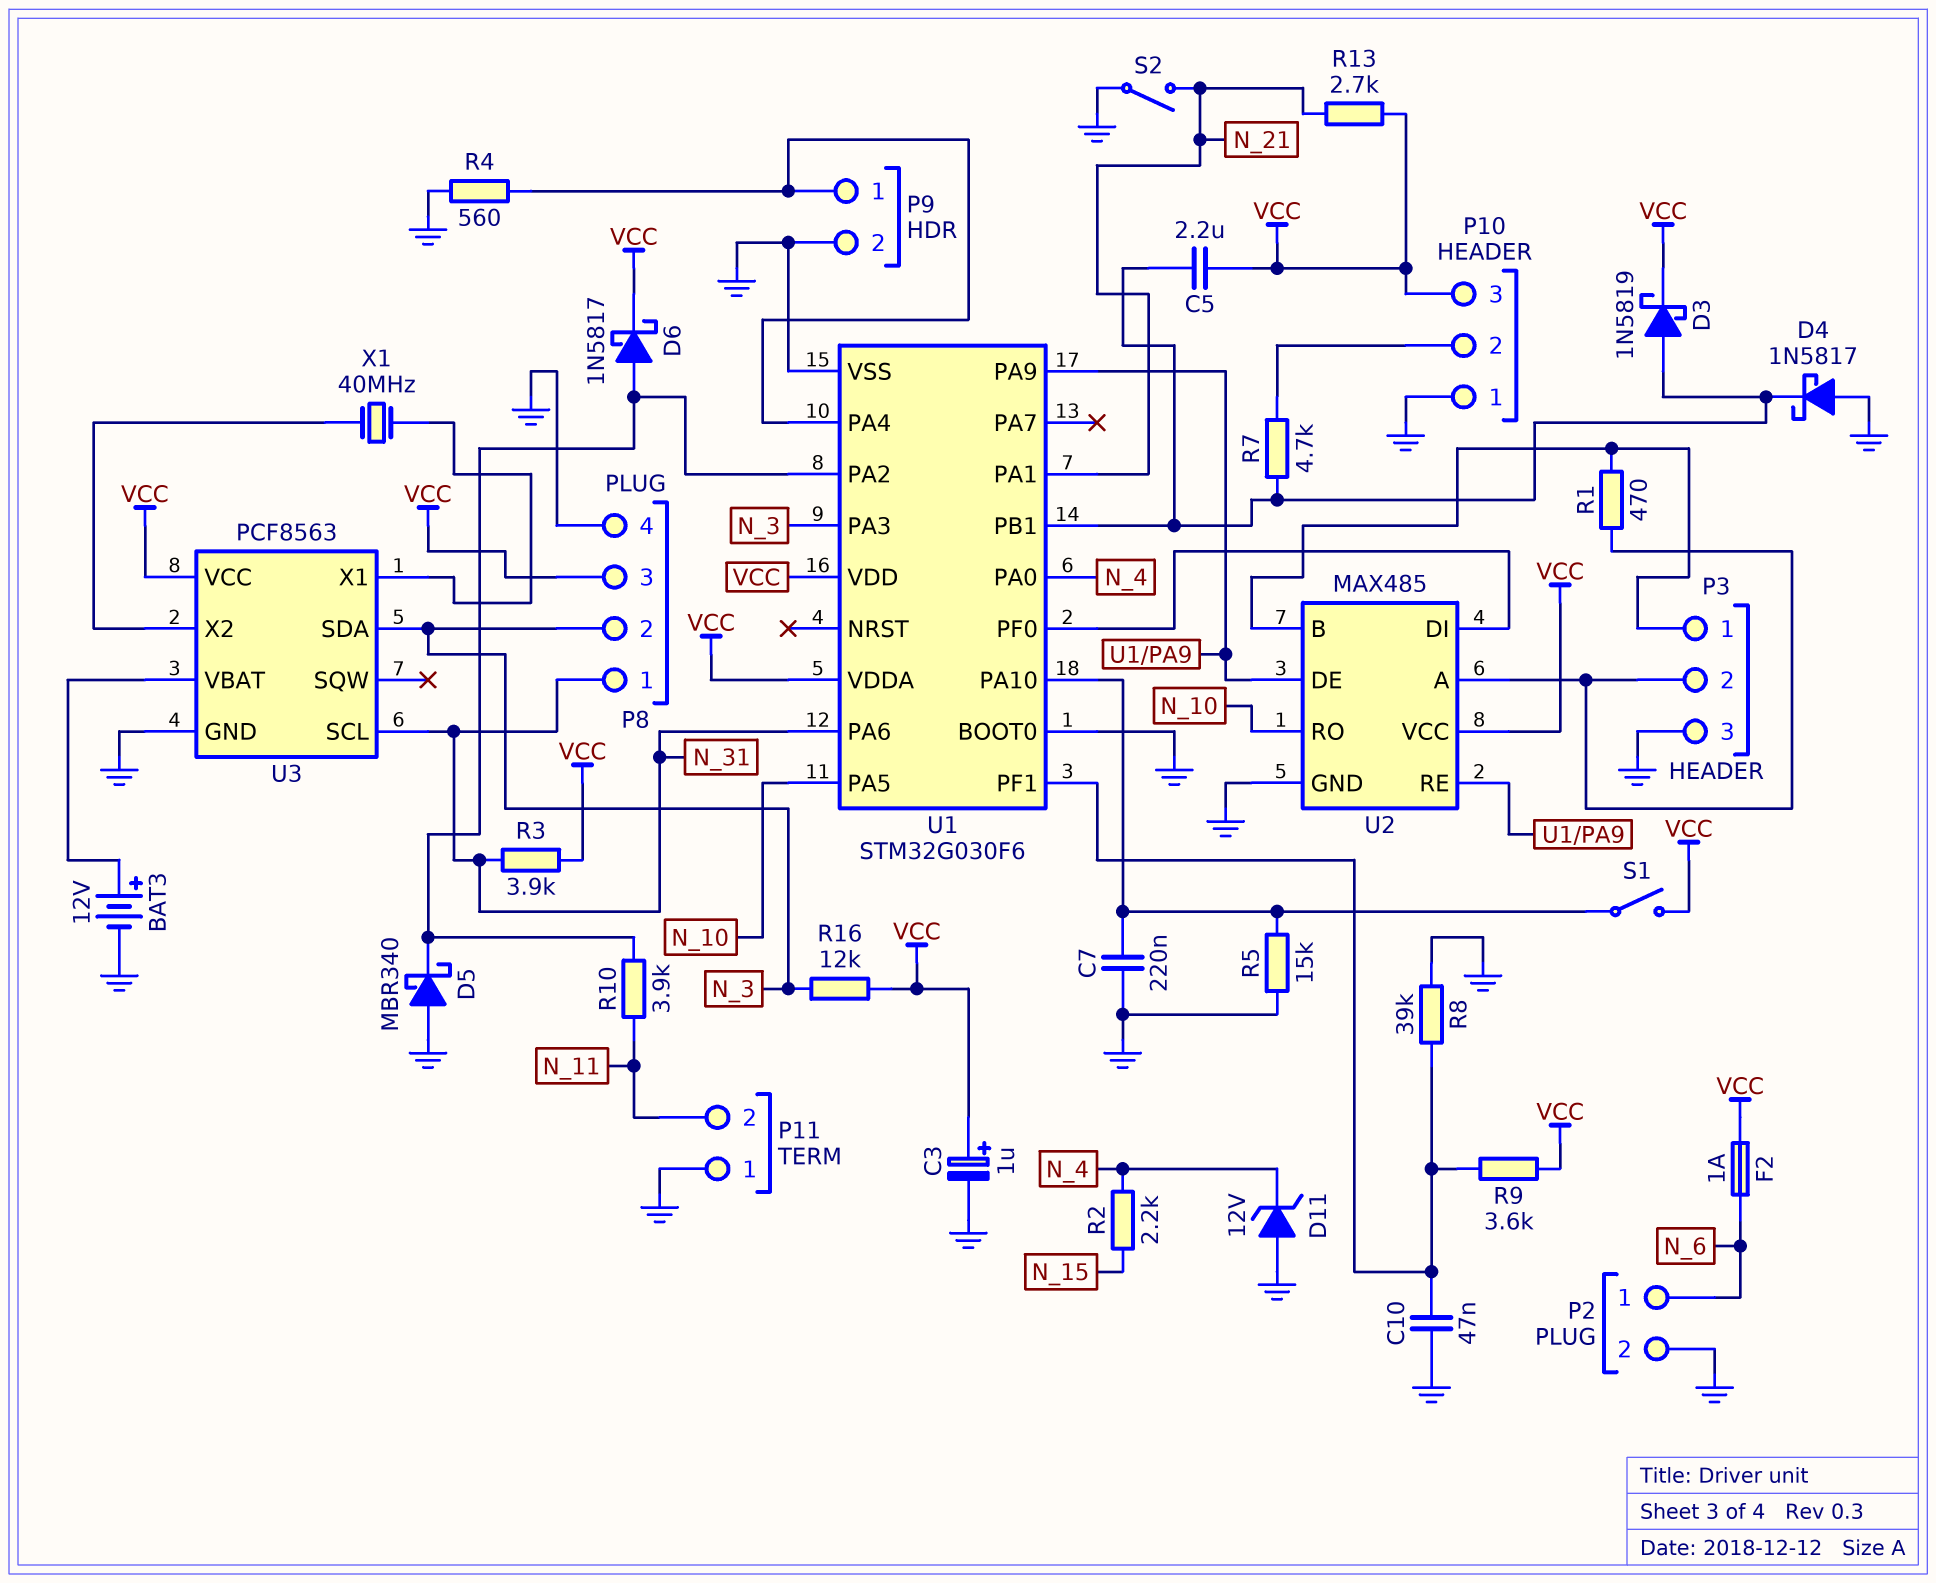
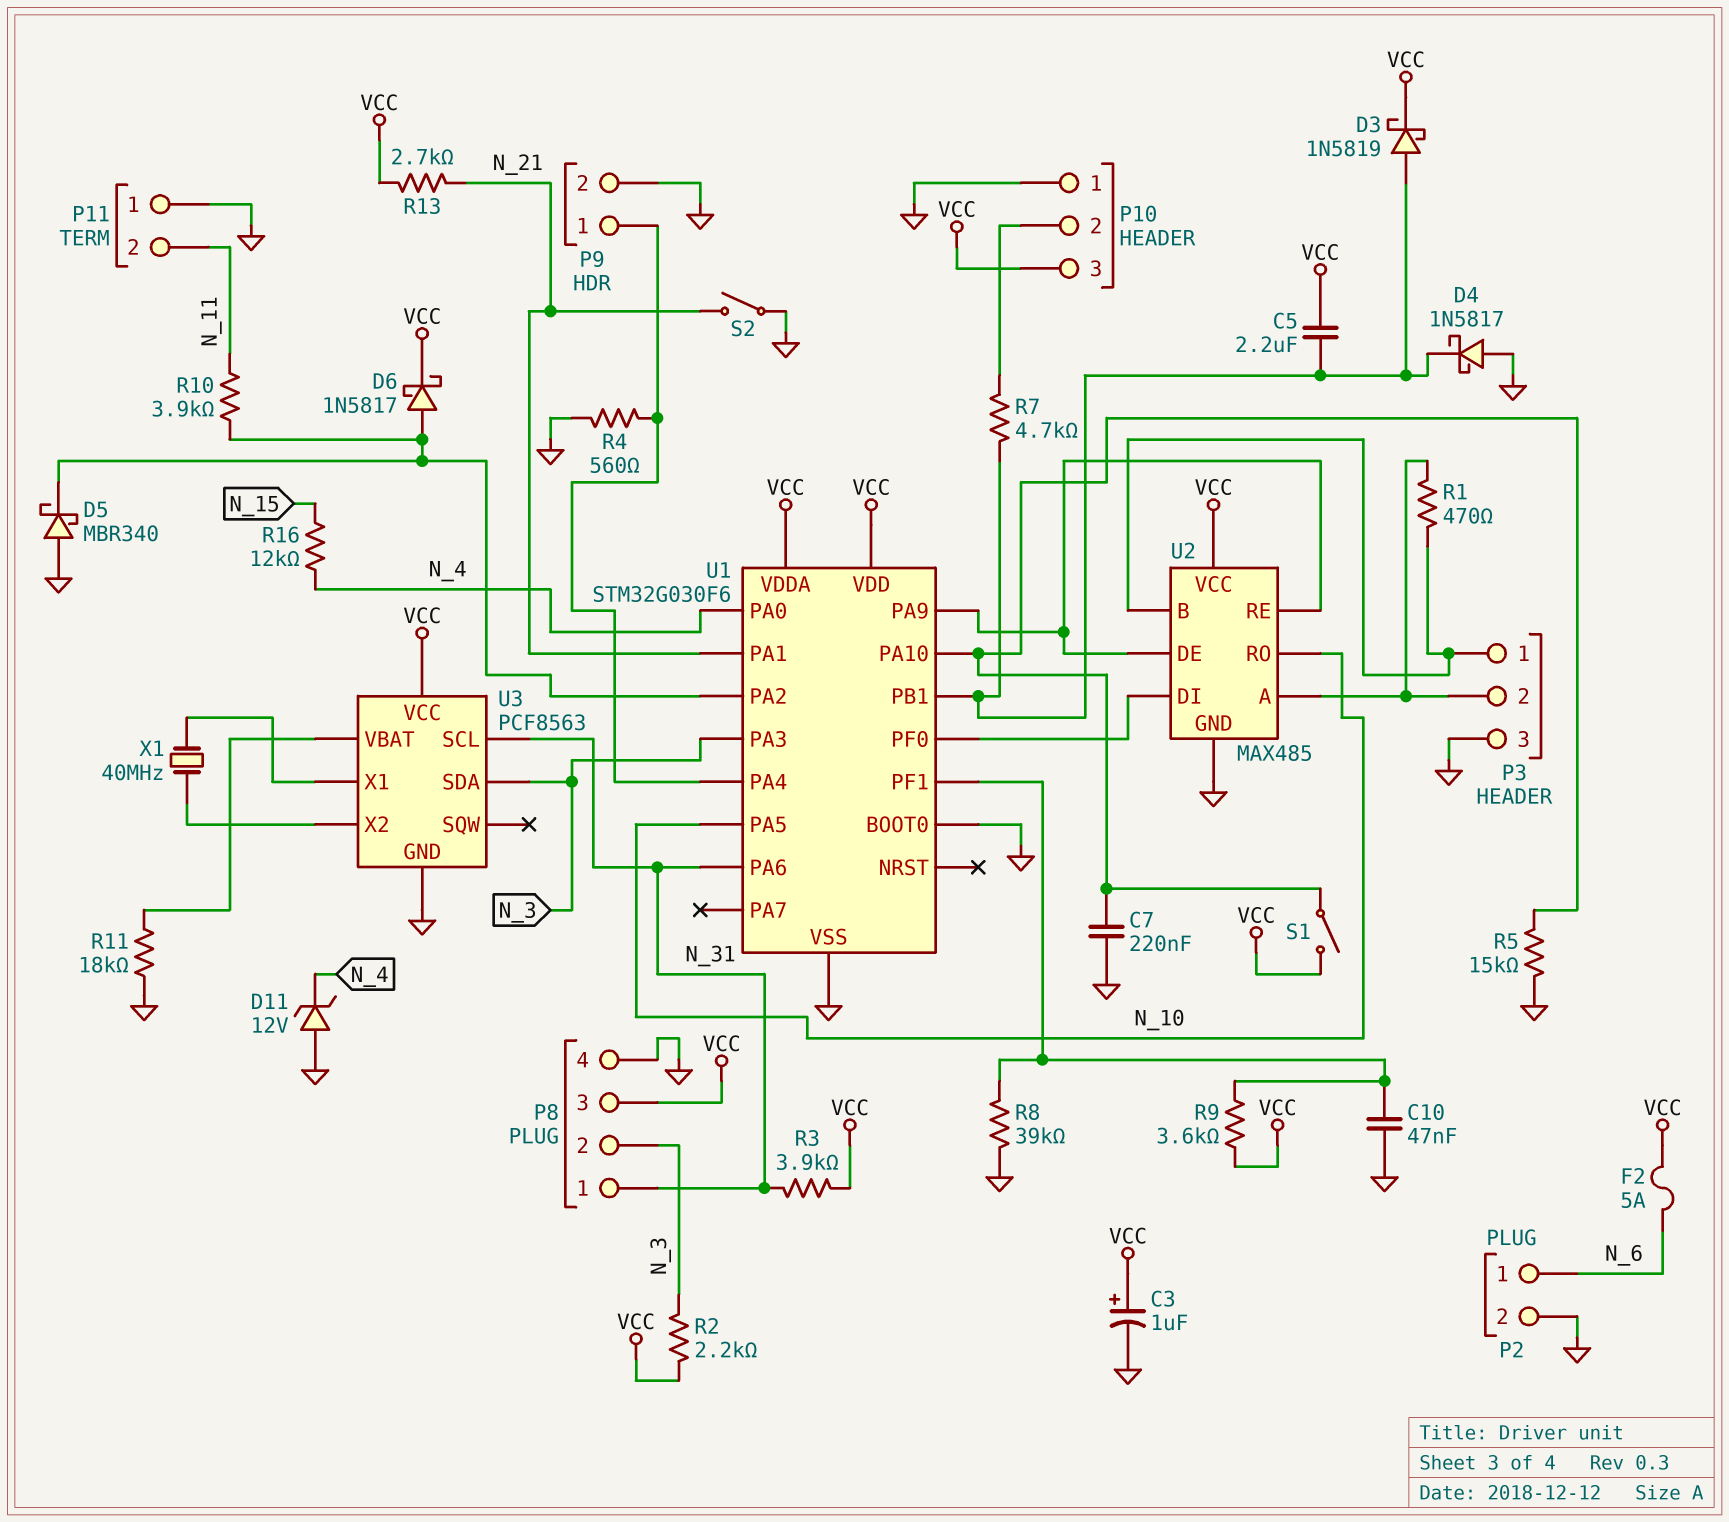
BAT3: 12V (plus U3/VBAT, minus GND) -> none
F2: 1A (N_6, VCC) -> 5A (N_6, VCC)
R2: 2.2k (N_4, N_15) -> 2.2k (N_3, VCC)
R11: none -> 18k (GND, U3/VBAT)
R16: 12k (N_3, VCC) -> 12k (N_4, N_15)

